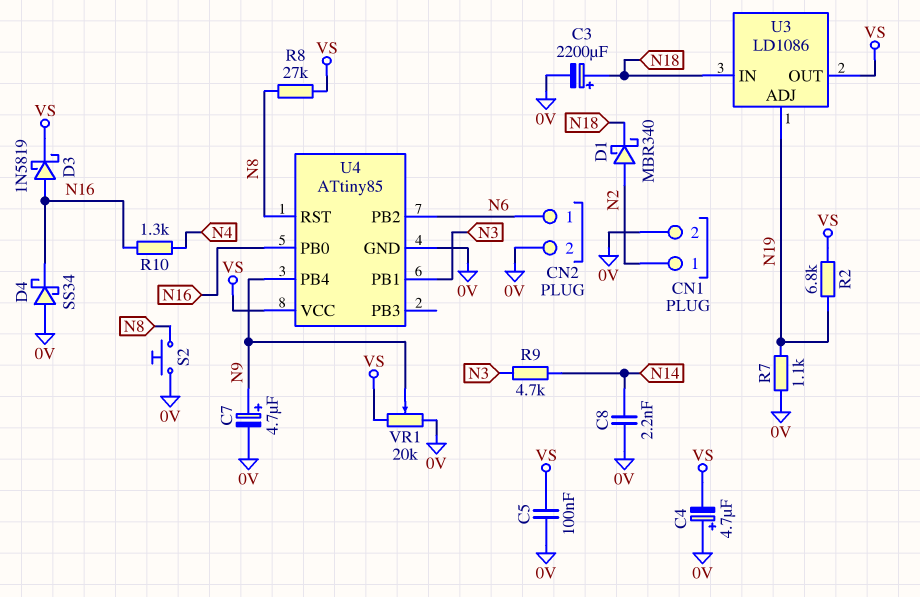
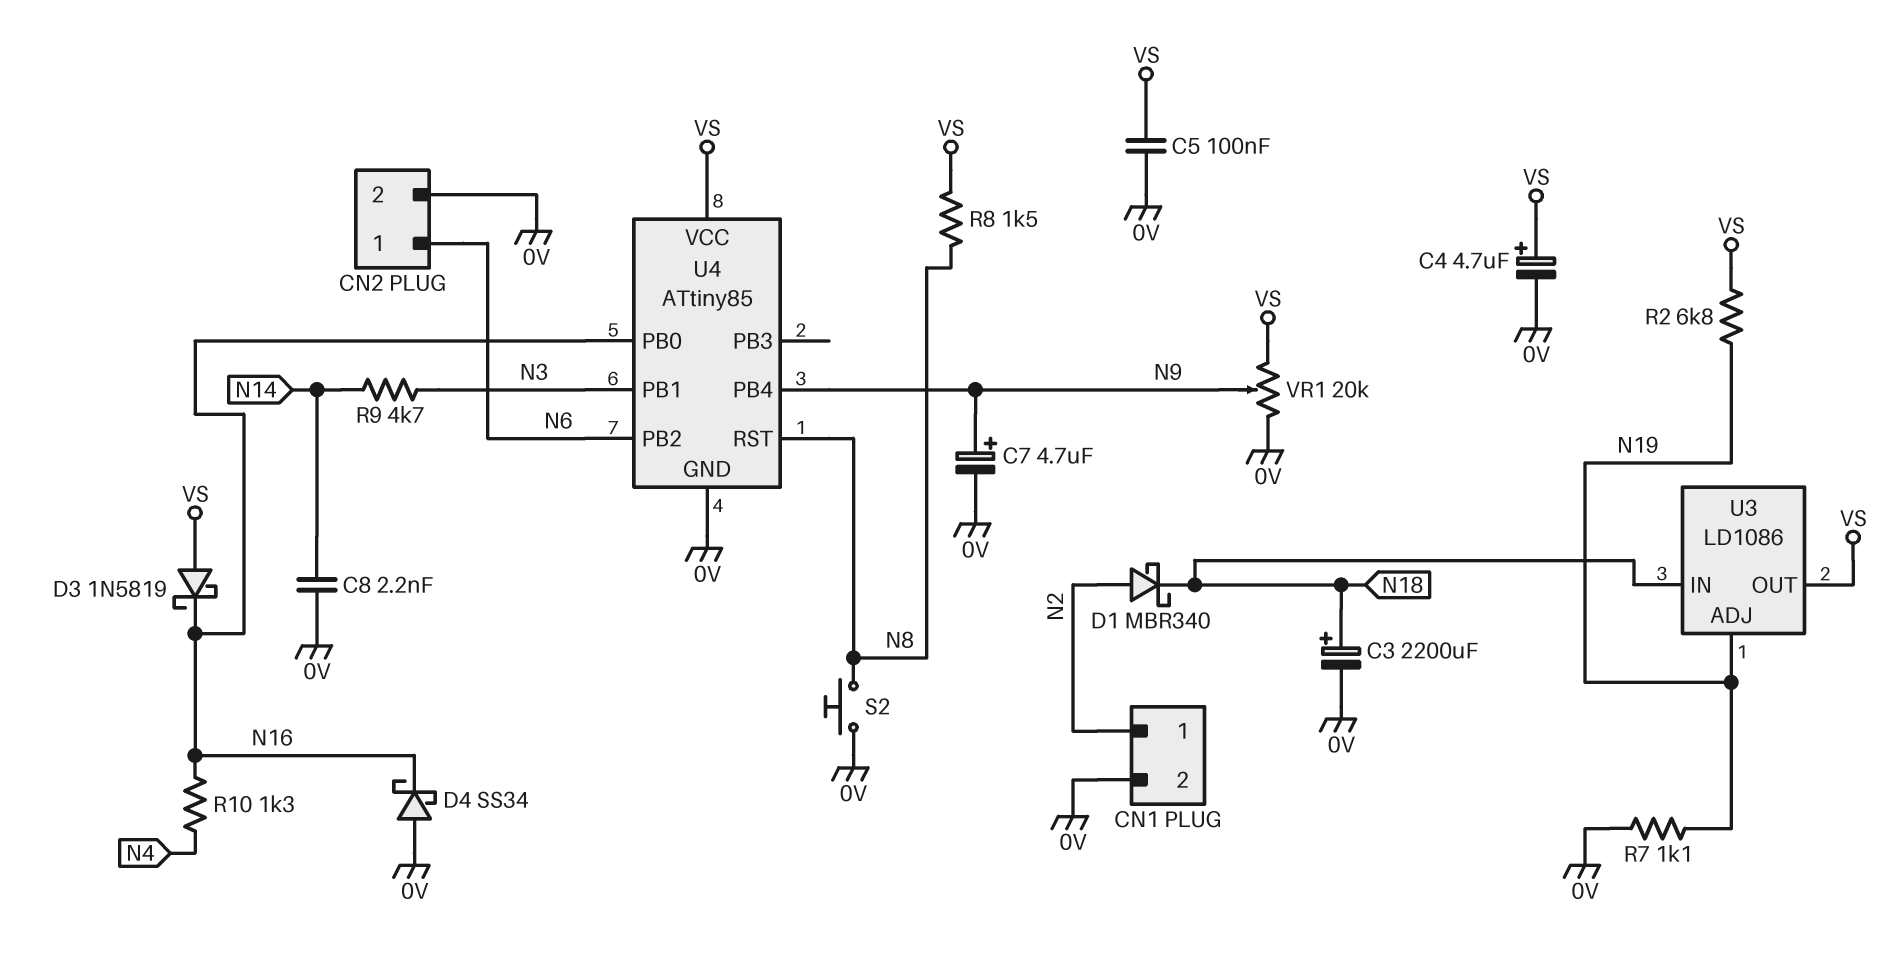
C4: 4.7uF (plus 0V, minus VS) -> 4.7uF (plus VS, minus 0V)
D3: schottky 1N5819 (A N16, K VS) -> schottky 1N5819 (A VS, K N16)
R8: 27k (N8, VS) -> 1.5k (N8, VS)

